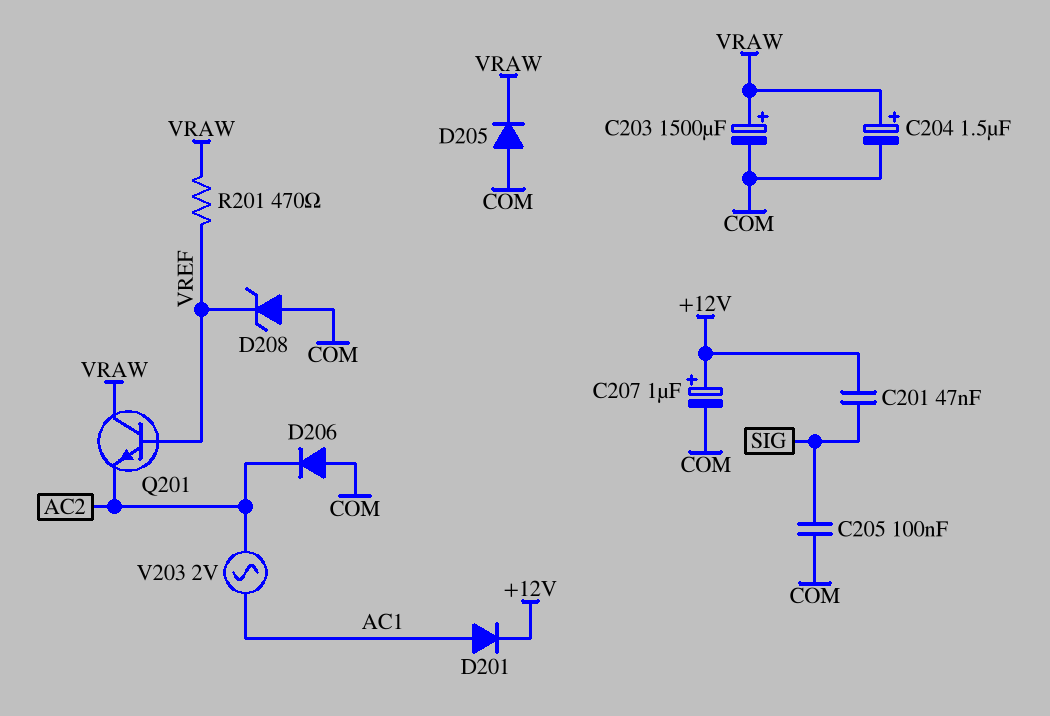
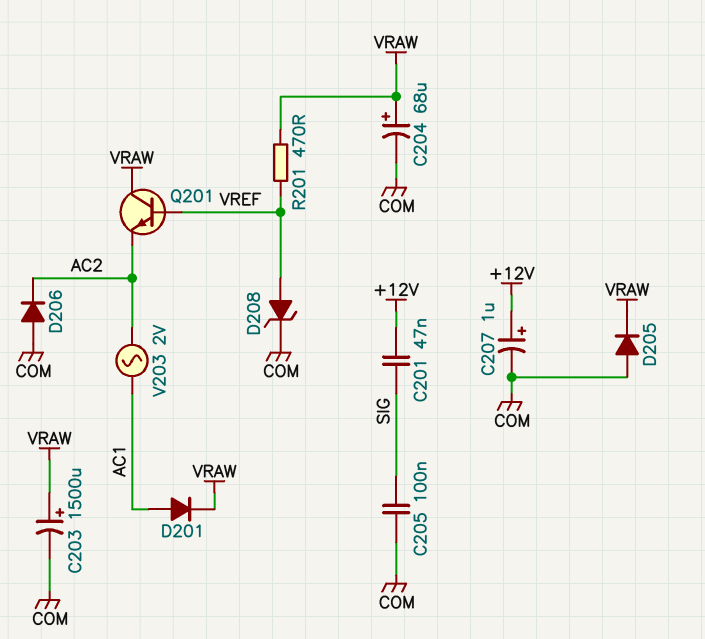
C204: 1.5uF (plus VRAW, minus COM) -> 68uF (plus VRAW, minus COM)
D201: diode (A AC1, K +12V) -> diode (A AC1, K VRAW)
D208: zener (A COM, K VREF) -> zener (A VREF, K COM)

